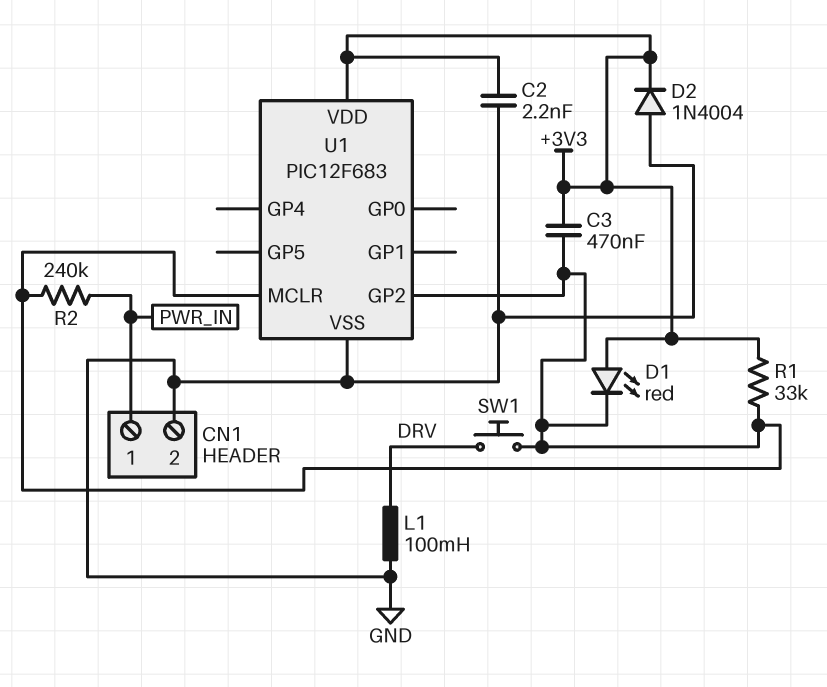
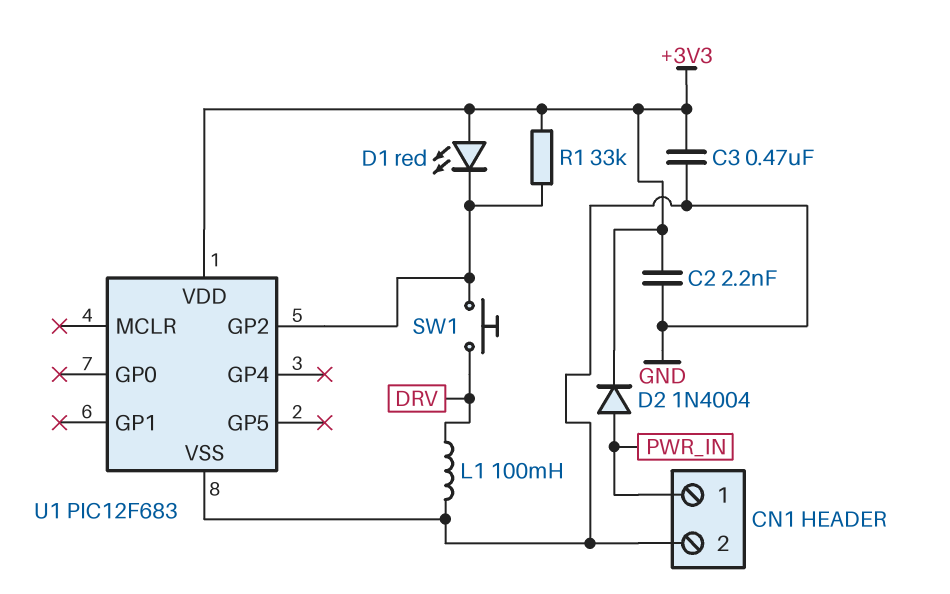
C3: 470nF (+3V3, U1/GP2) -> 470nF (+3V3, GND)
D2: diode 1N4004 (A GND, K +3V3) -> diode 1N4004 (A PWR_IN, K +3V3)
R2: 240k (PWR_IN, U1/GP2) -> none
U1 pin MCLR: U1/GP2 -> none

